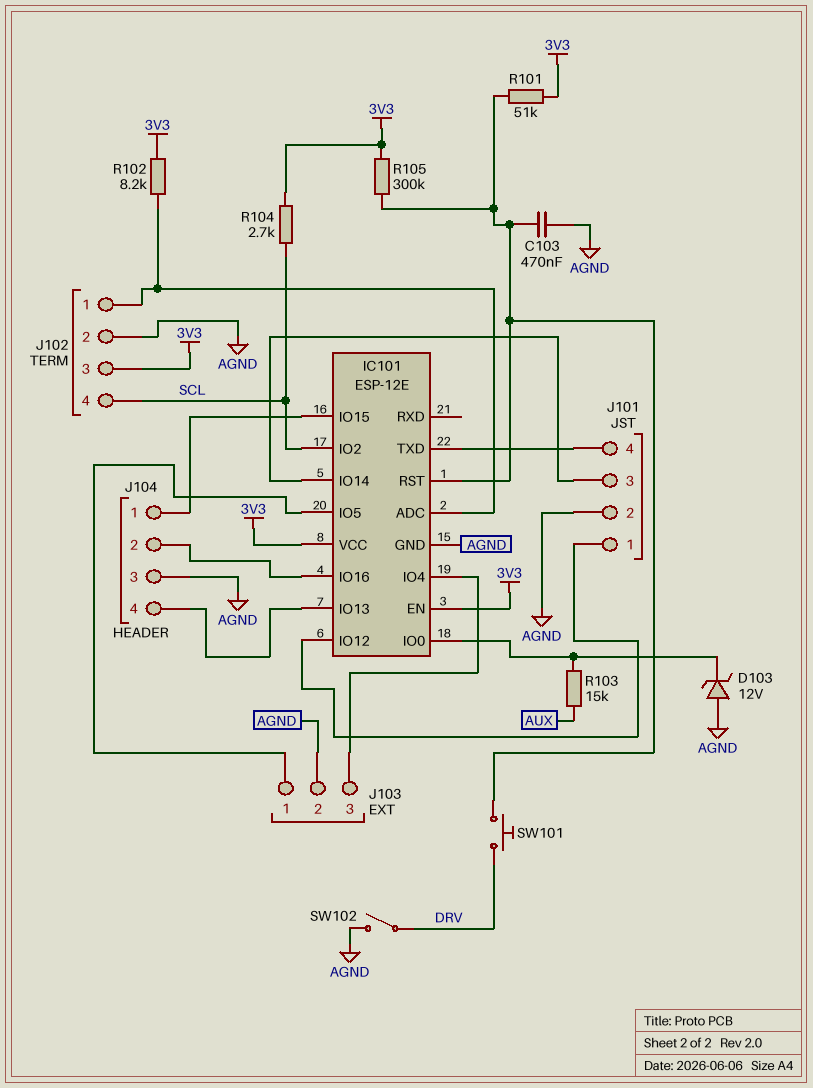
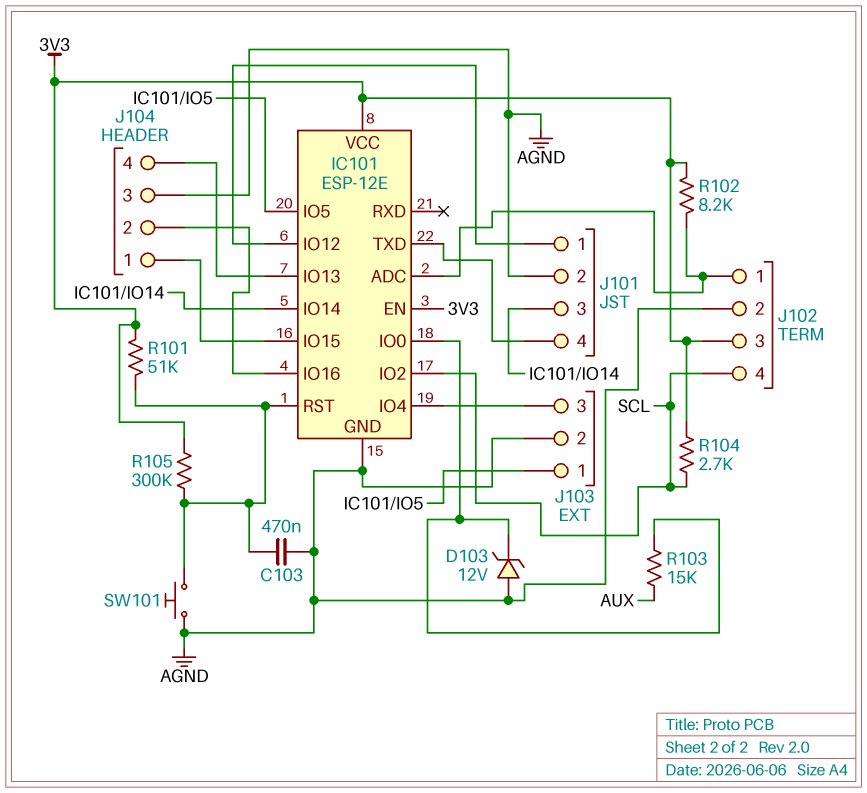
SW101: button (DRV, IC101/RST) -> button (AGND, IC101/RST)
SW102: switch (AGND, DRV) -> none

